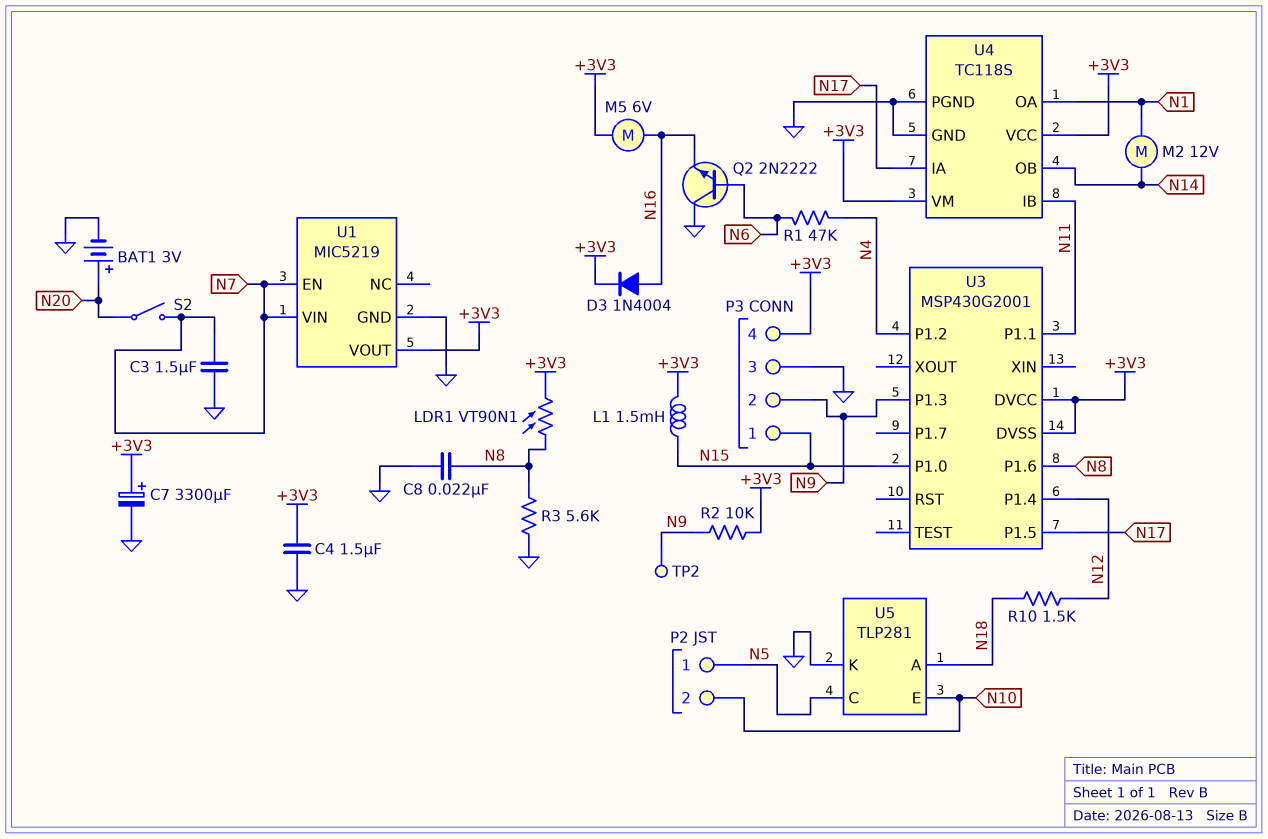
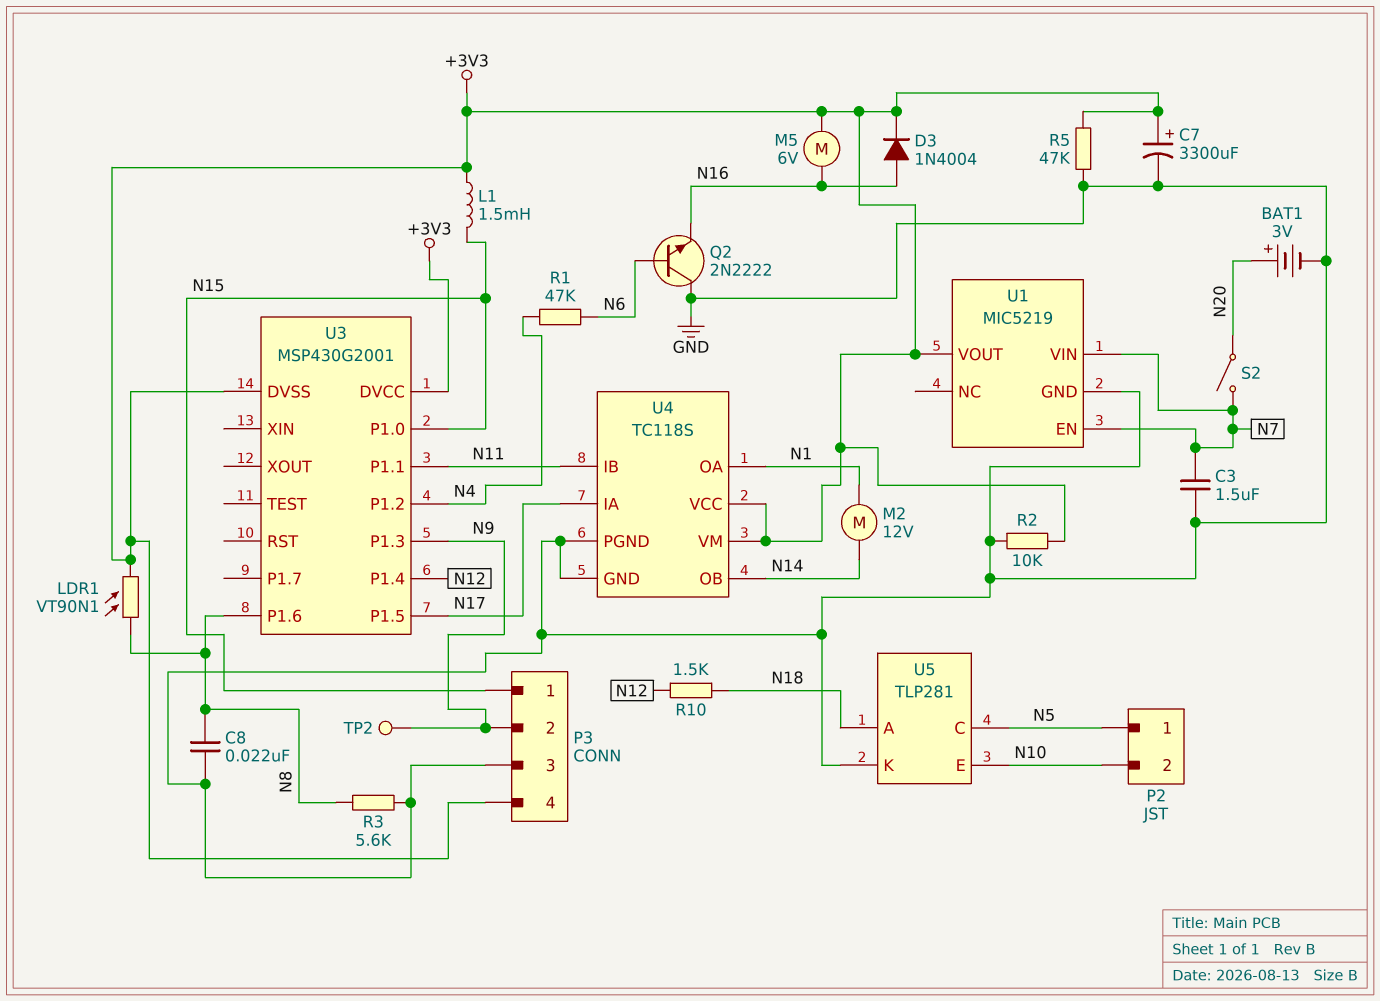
C4: 1.5uF (+3V3, GND) -> none
R2: 10k (+3V3, N9) -> 10k (+3V3, GND)
R5: none -> 47k (+3V3, GND)

